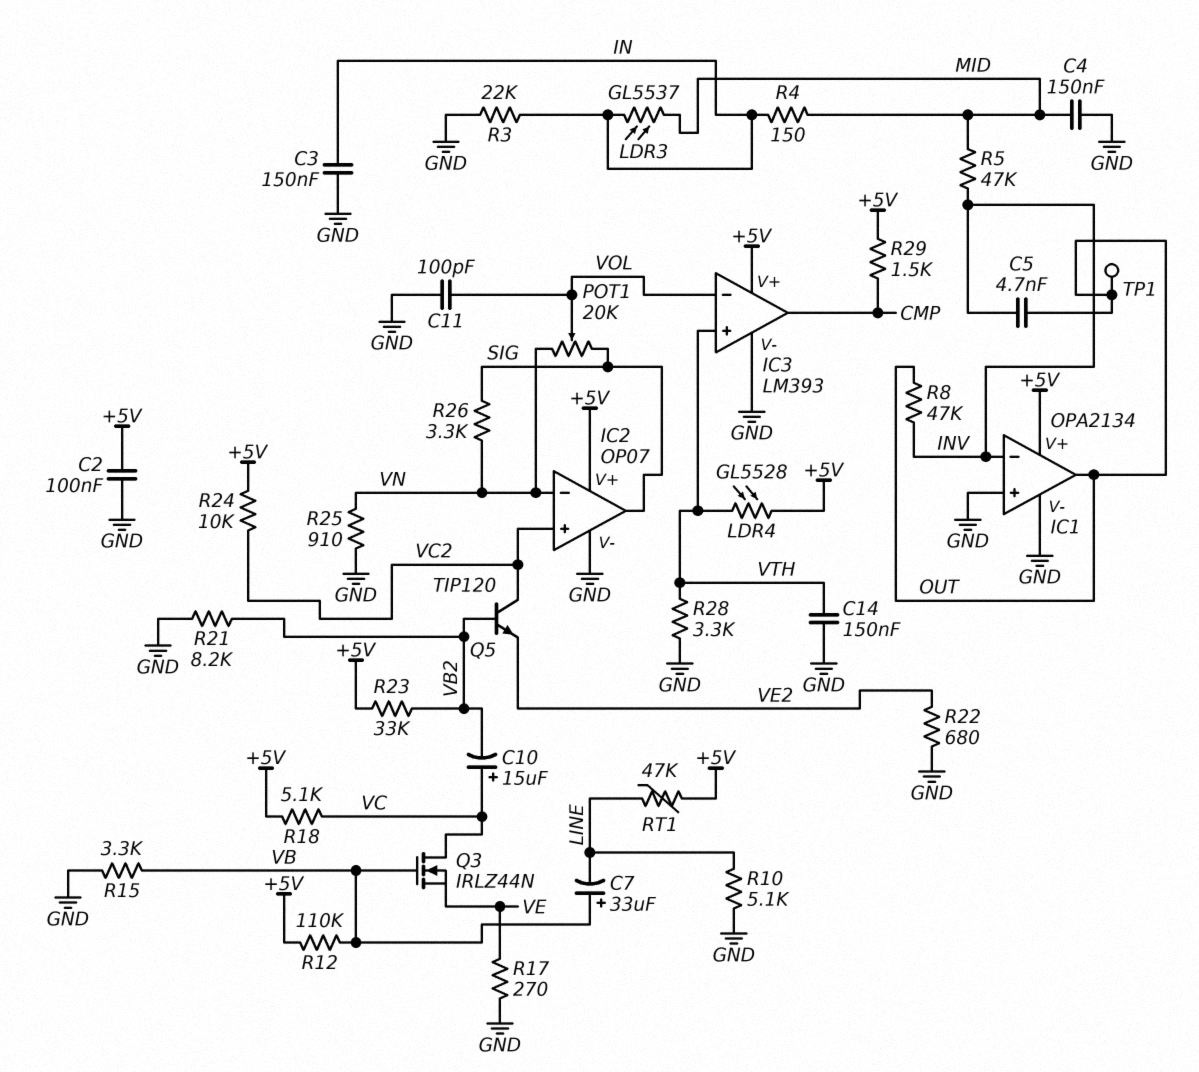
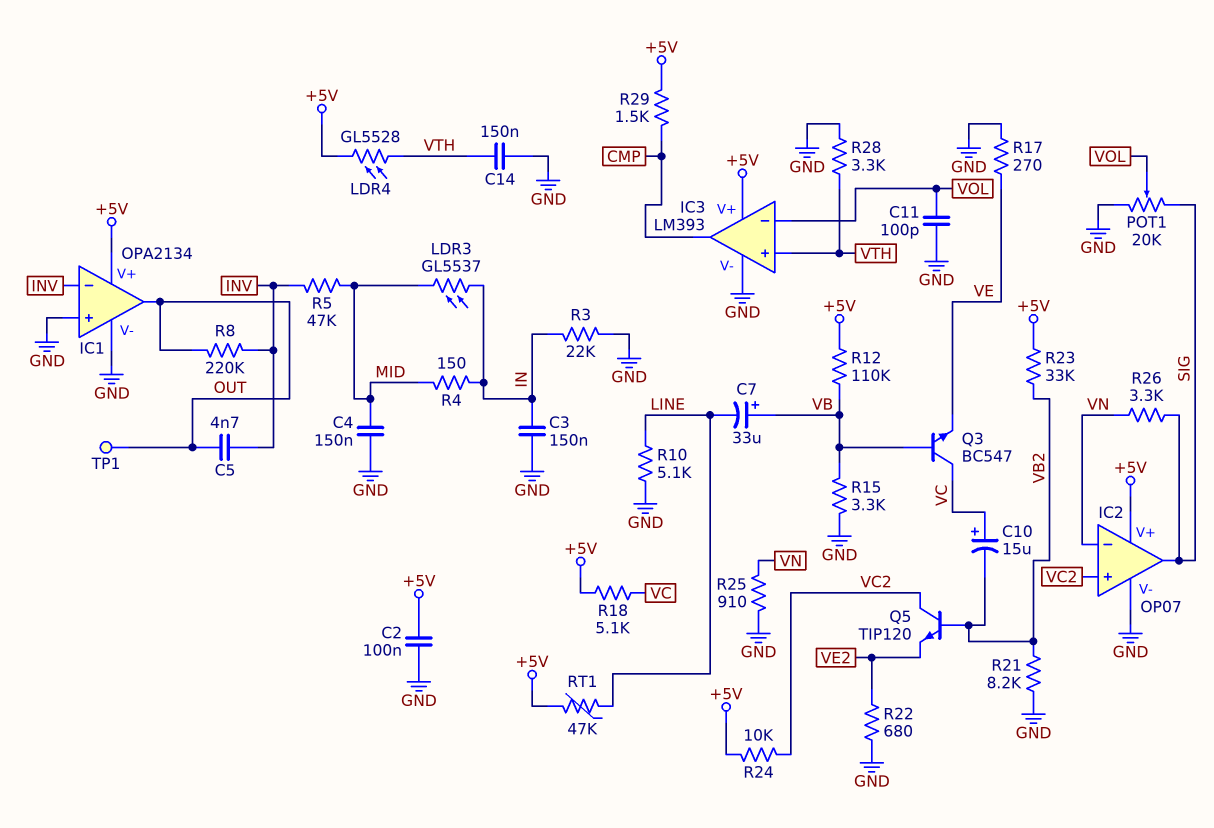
POT1: 20k (SIG, VN, wiper VOL) -> 20k (GND, SIG, wiper VOL)
Q3: NMOS IRLZ44N (G VB, D VC, S VE) -> NPN BC547 (B VB, C VC, E VE)
R8: 47k (INV, OUT) -> 220k (INV, OUT)

